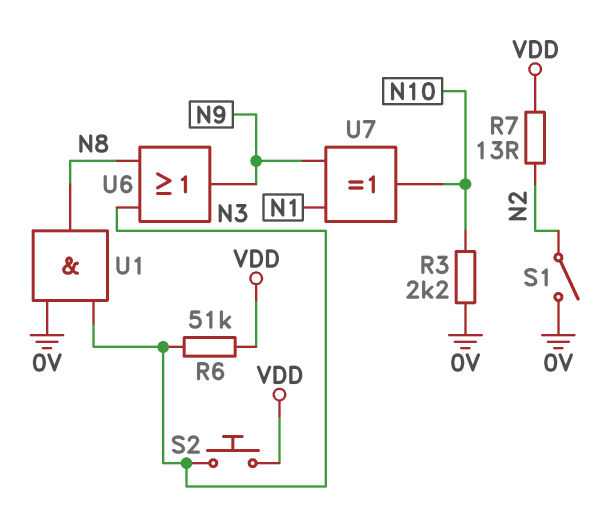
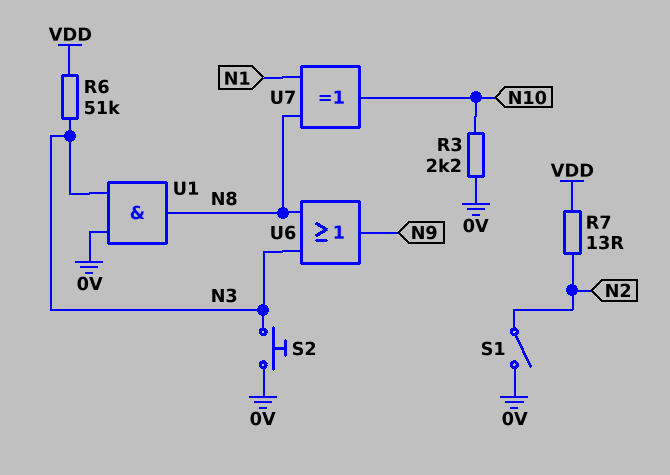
S2: button (N3, VDD) -> button (0V, N3)
U7: XOR (in N1, in N9, out N10) -> XOR (in N1, in N8, out N10)

